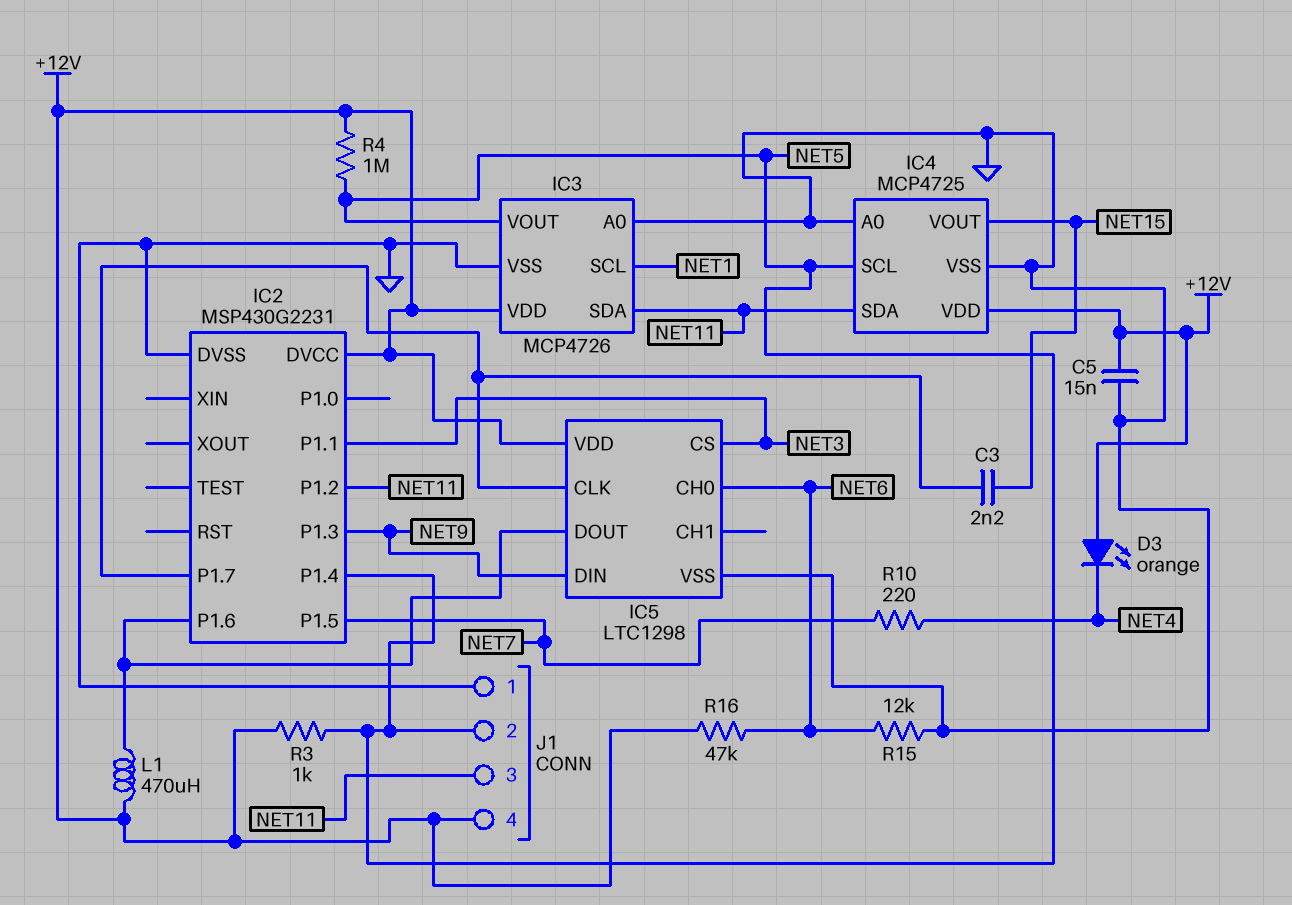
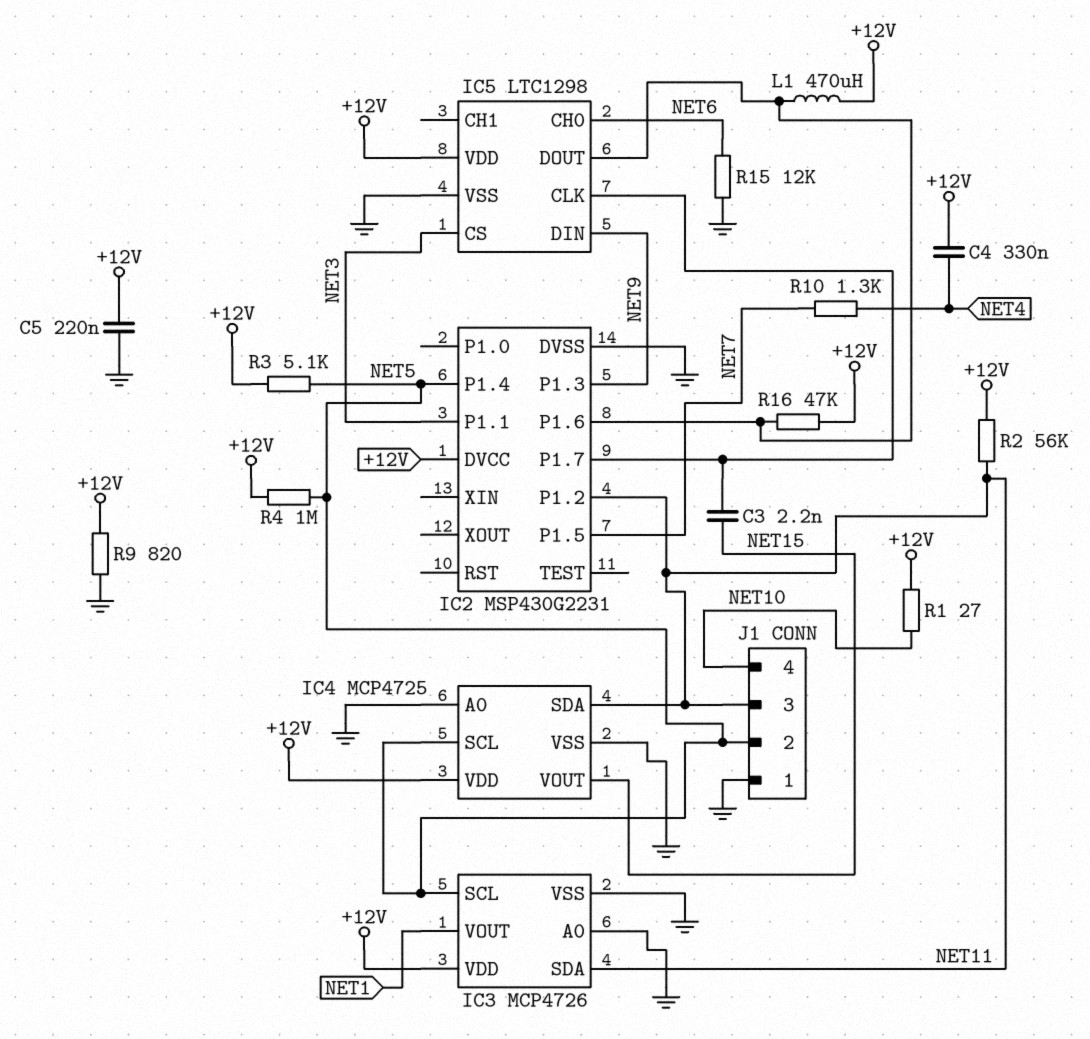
C4: none -> 330nF (+12V, NET4)
C5: 15nF (+12V, GND) -> 220nF (+12V, GND)
D3: LED orange (A +12V, K NET4) -> none
IC3 pin SCL: NET1 -> NET5
IC3 pin VOUT: NET5 -> NET1
J1 pin 4: +12V -> NET10
R1: none -> 27 (+12V, NET10)
R2: none -> 56k (+12V, NET11)
R3: 1k (+12V, NET5) -> 5.1k (+12V, NET5)
R9: none -> 820 (+12V, GND)
R10: 220 (NET4, NET7) -> 1.3k (NET4, NET7)
R16: 47k (+12V, NET6) -> 47k (+12V, IC2/P1.6)

